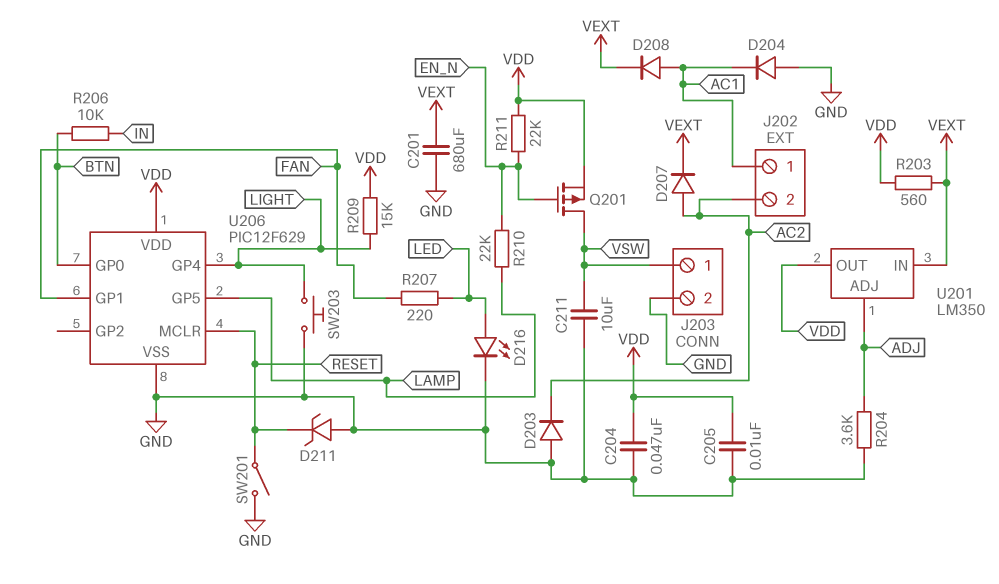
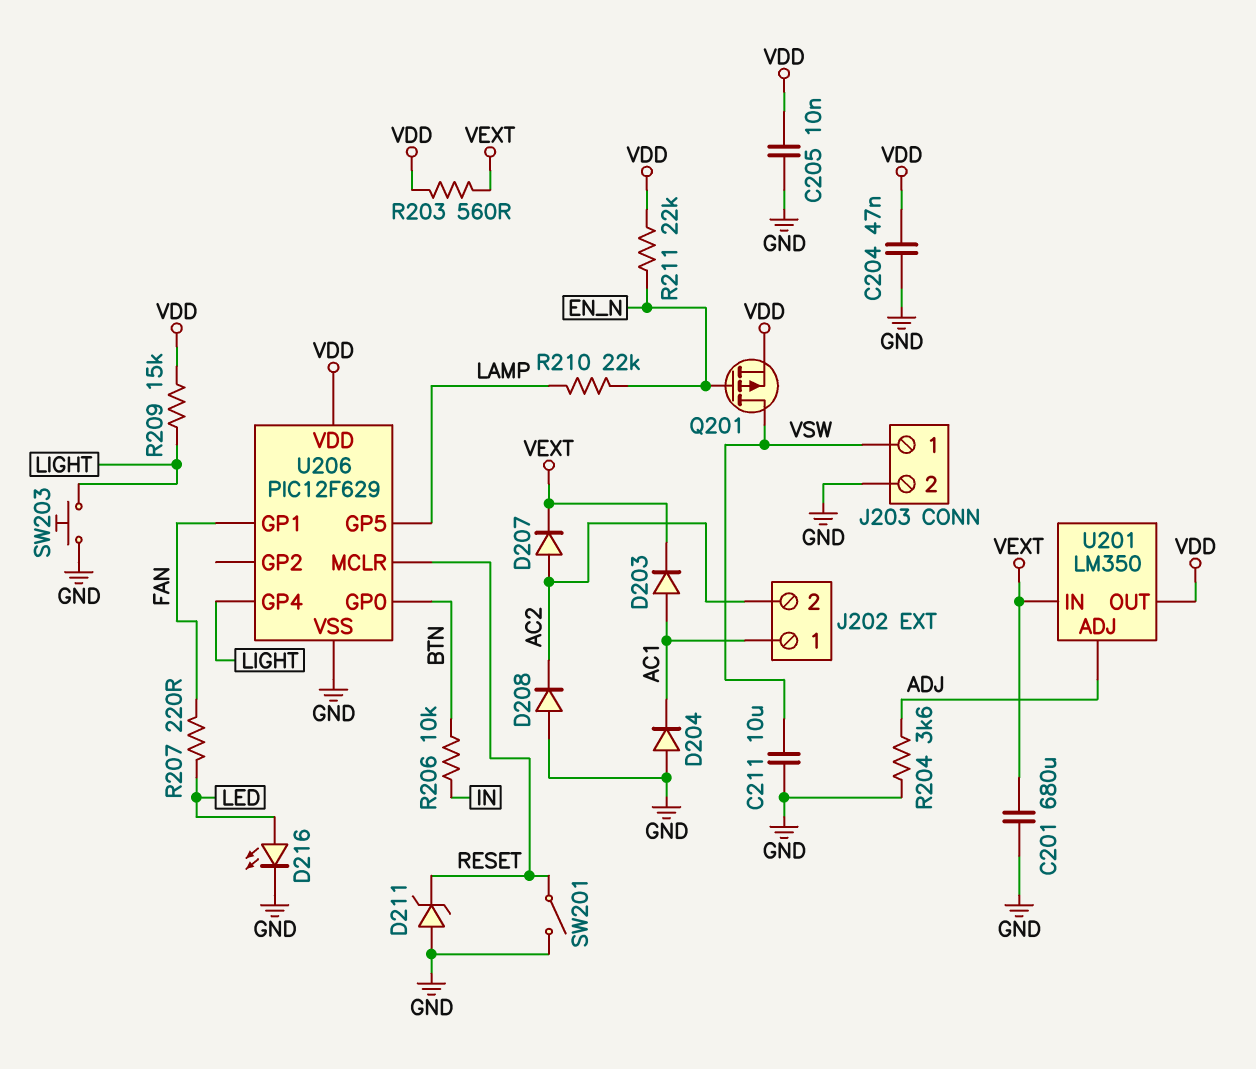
D203: diode (A GND, K AC2) -> diode (A AC1, K VEXT)
D208: diode (A AC1, K VEXT) -> diode (A GND, K AC2)

